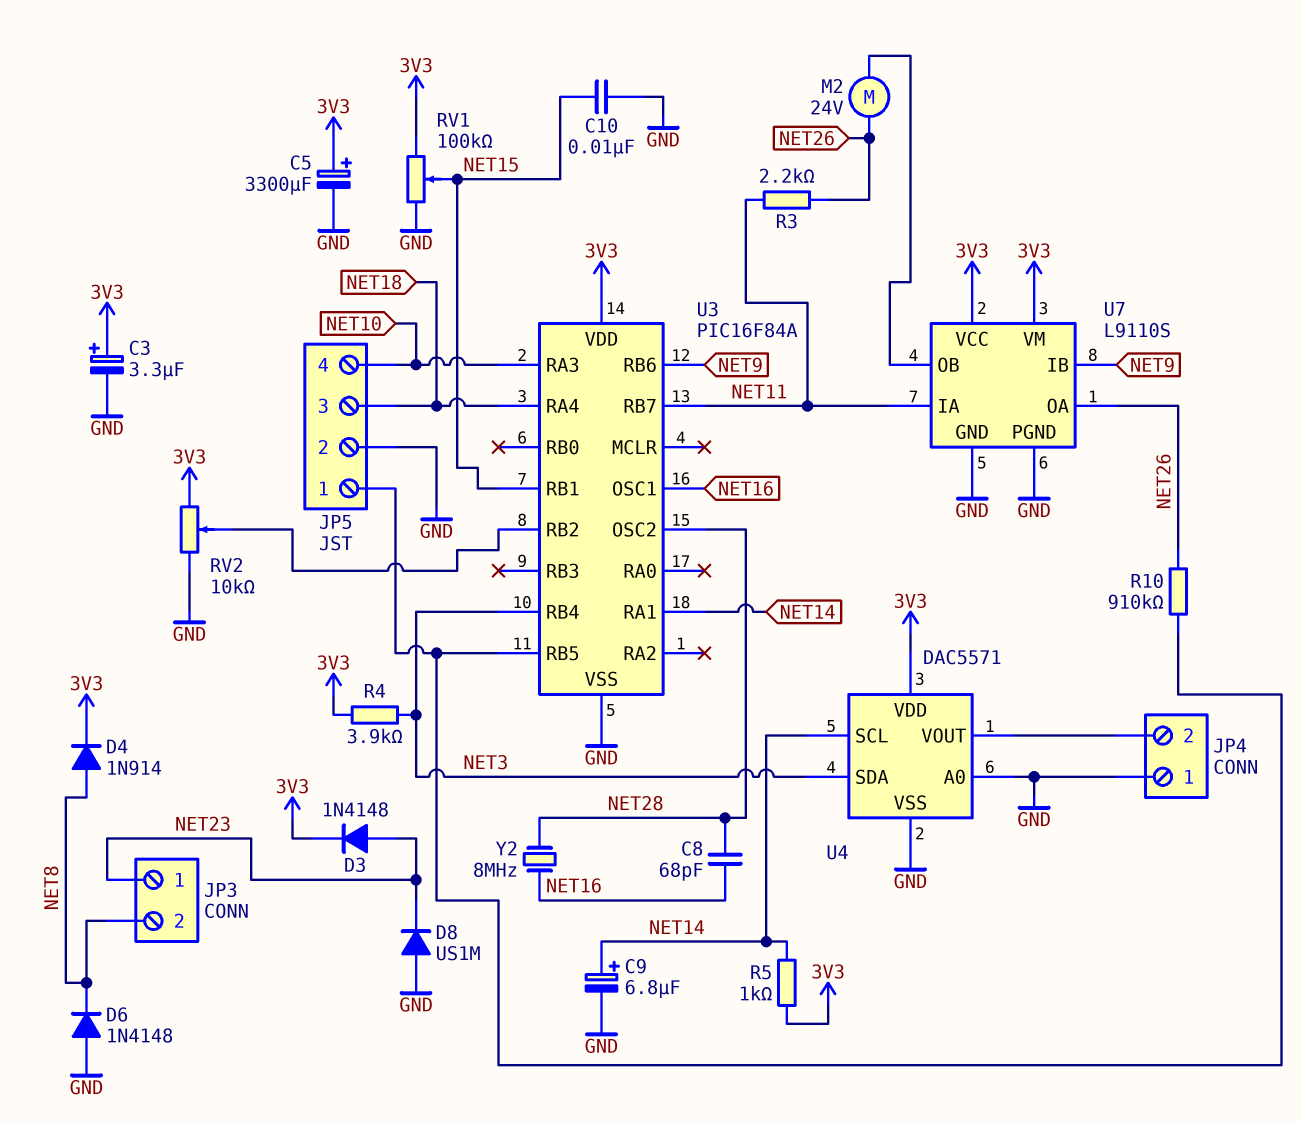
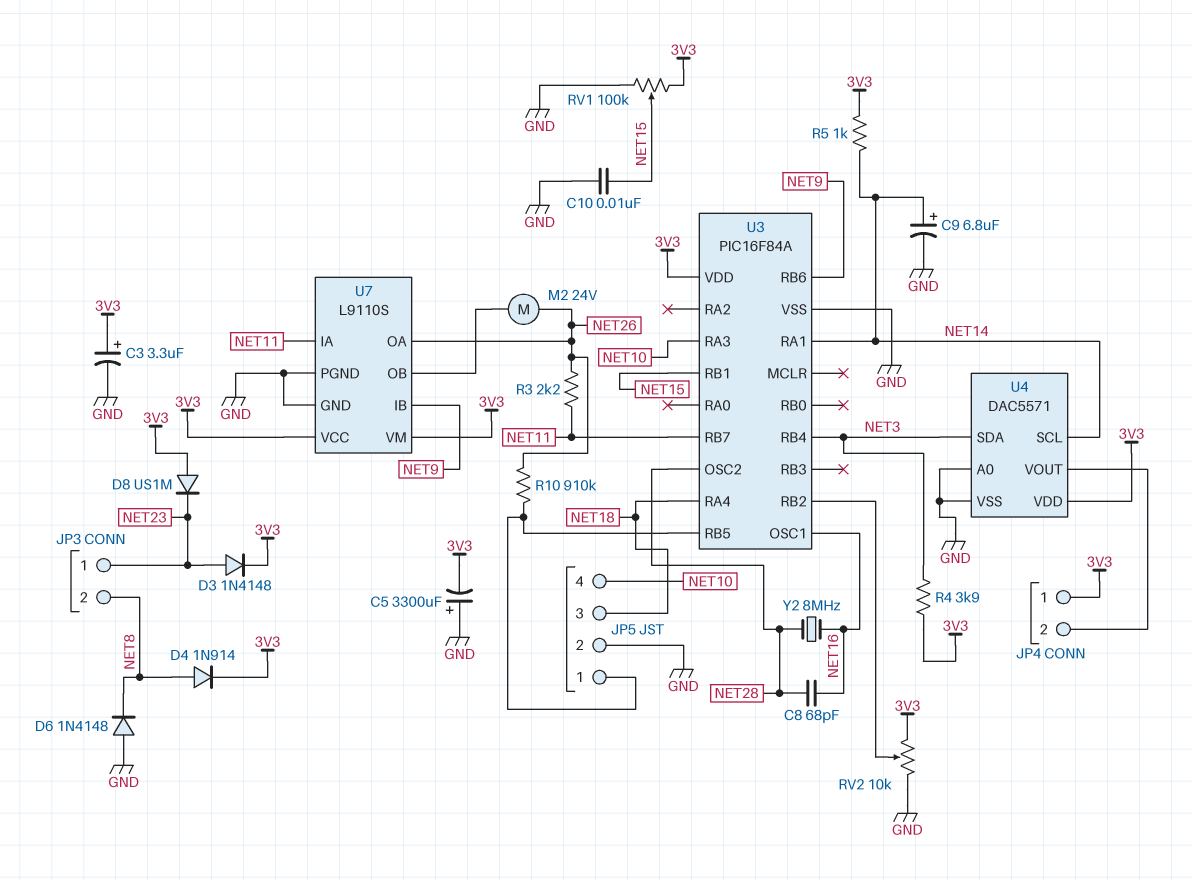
C5: 3300uF (plus 3V3, minus GND) -> 3300uF (plus GND, minus 3V3)
D8: diode US1M (A GND, K NET23) -> diode US1M (A 3V3, K NET23)
JP4 pin 1: GND -> 3V3

